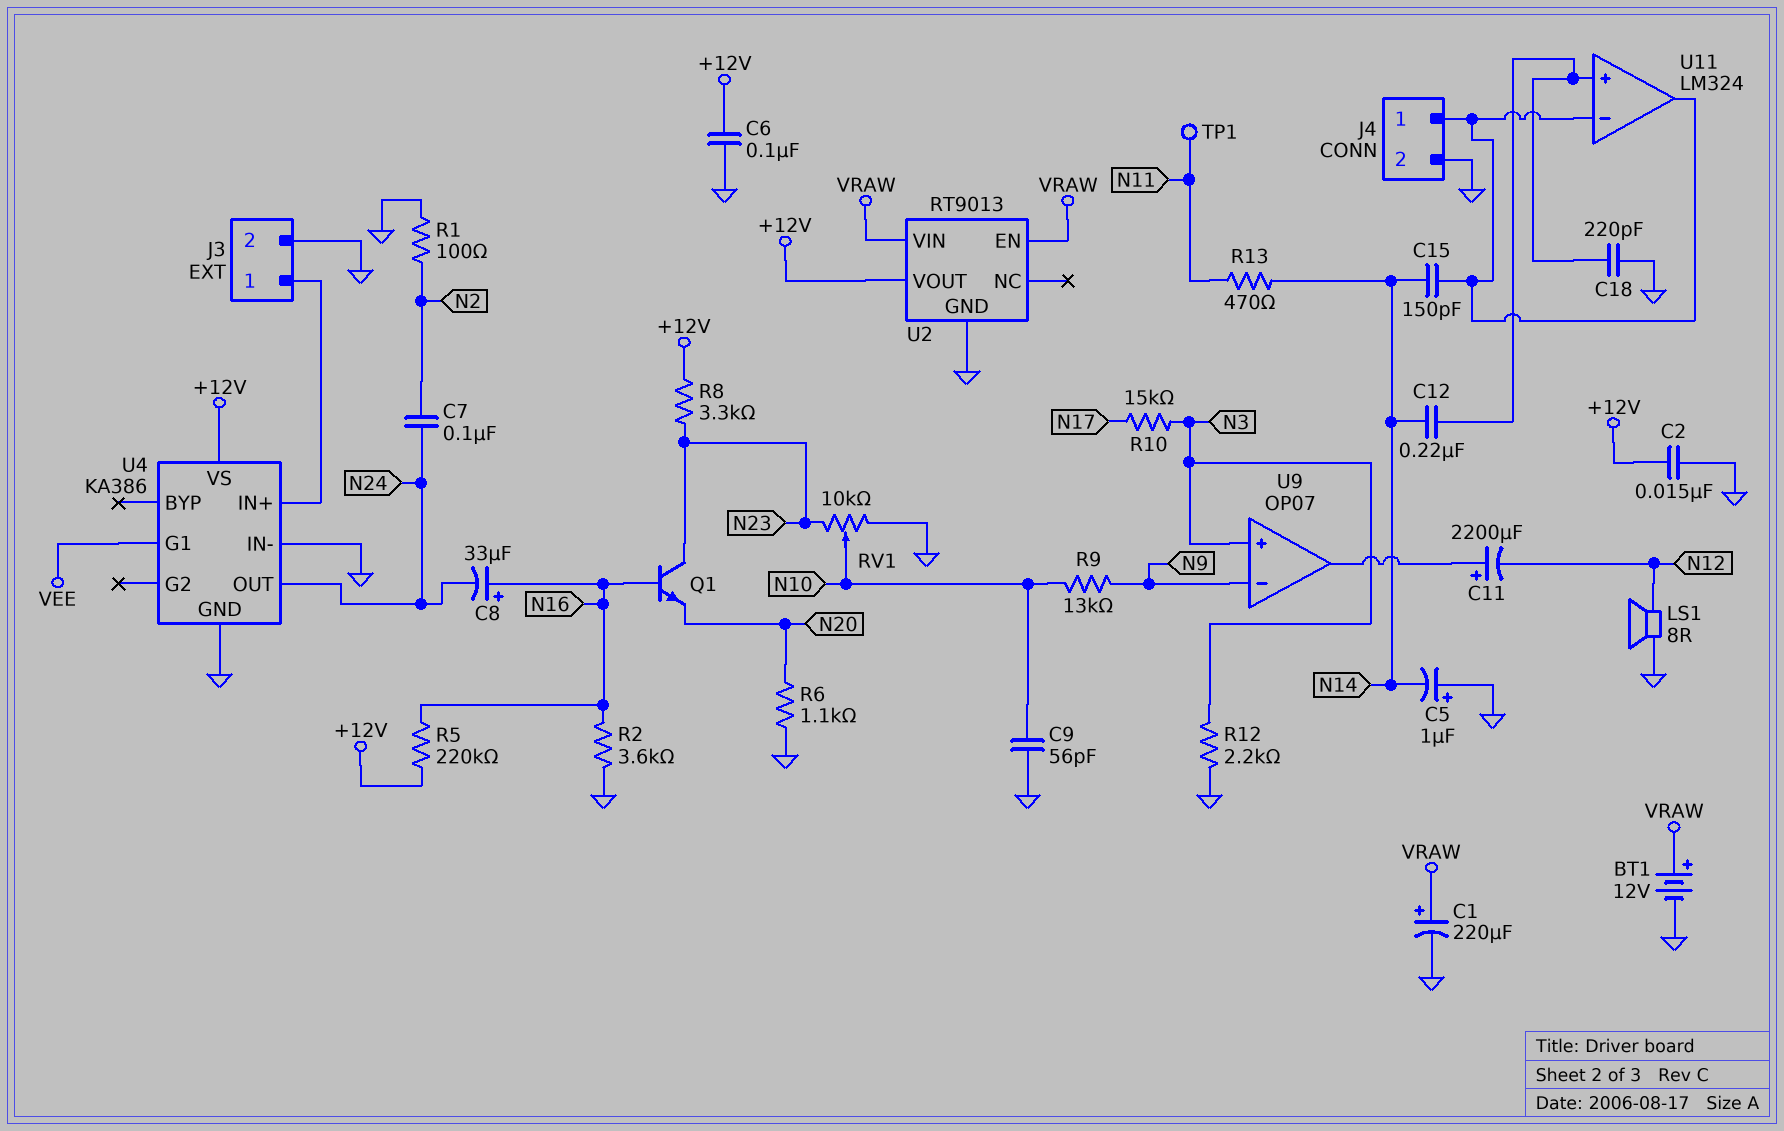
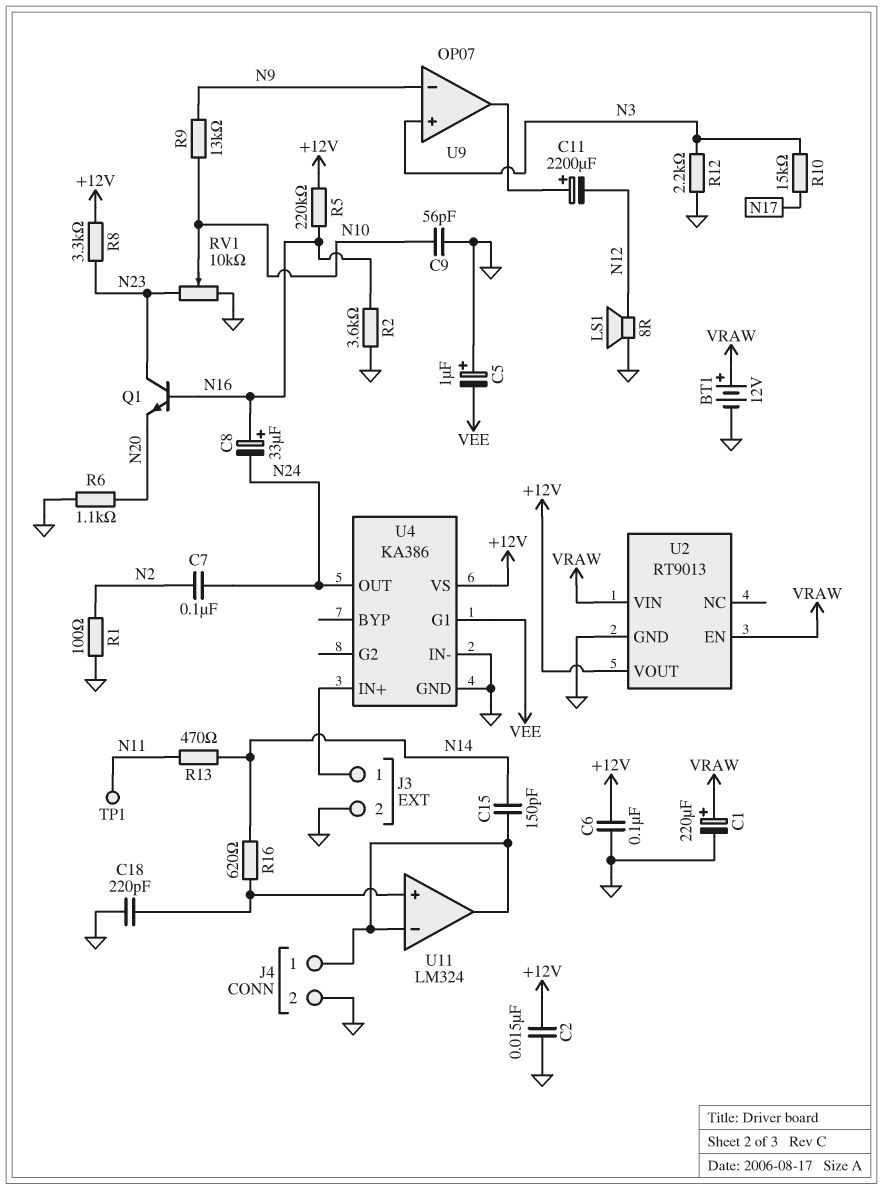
C5: 1uF (plus GND, minus N14) -> 1uF (plus GND, minus VEE)
C12: 220nF (N14, U11/in+) -> none
R16: none -> 620 (N14, U11/in+)

